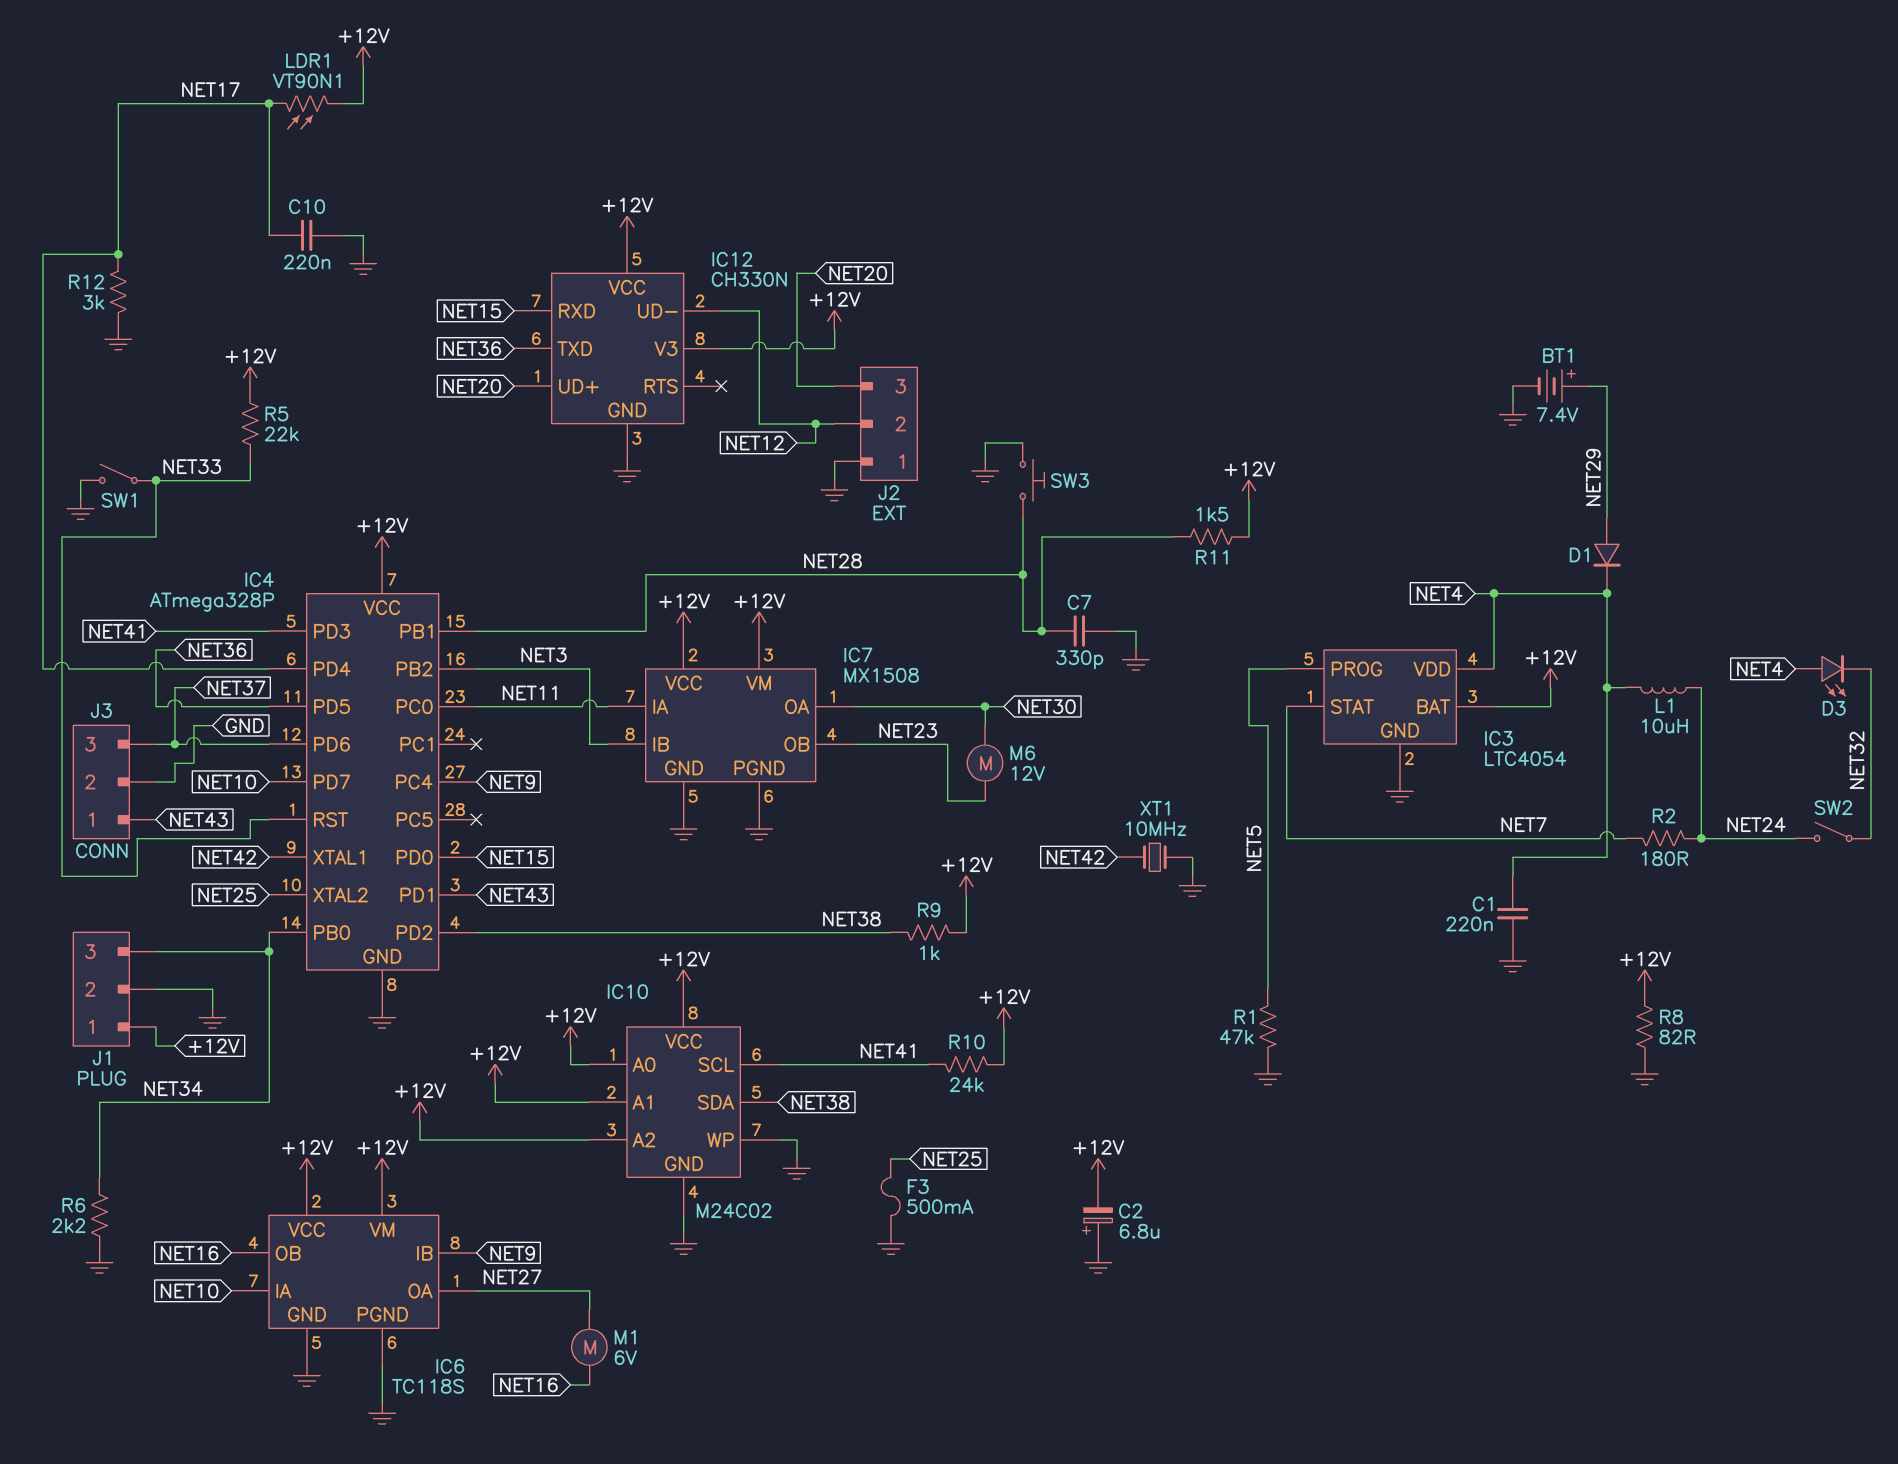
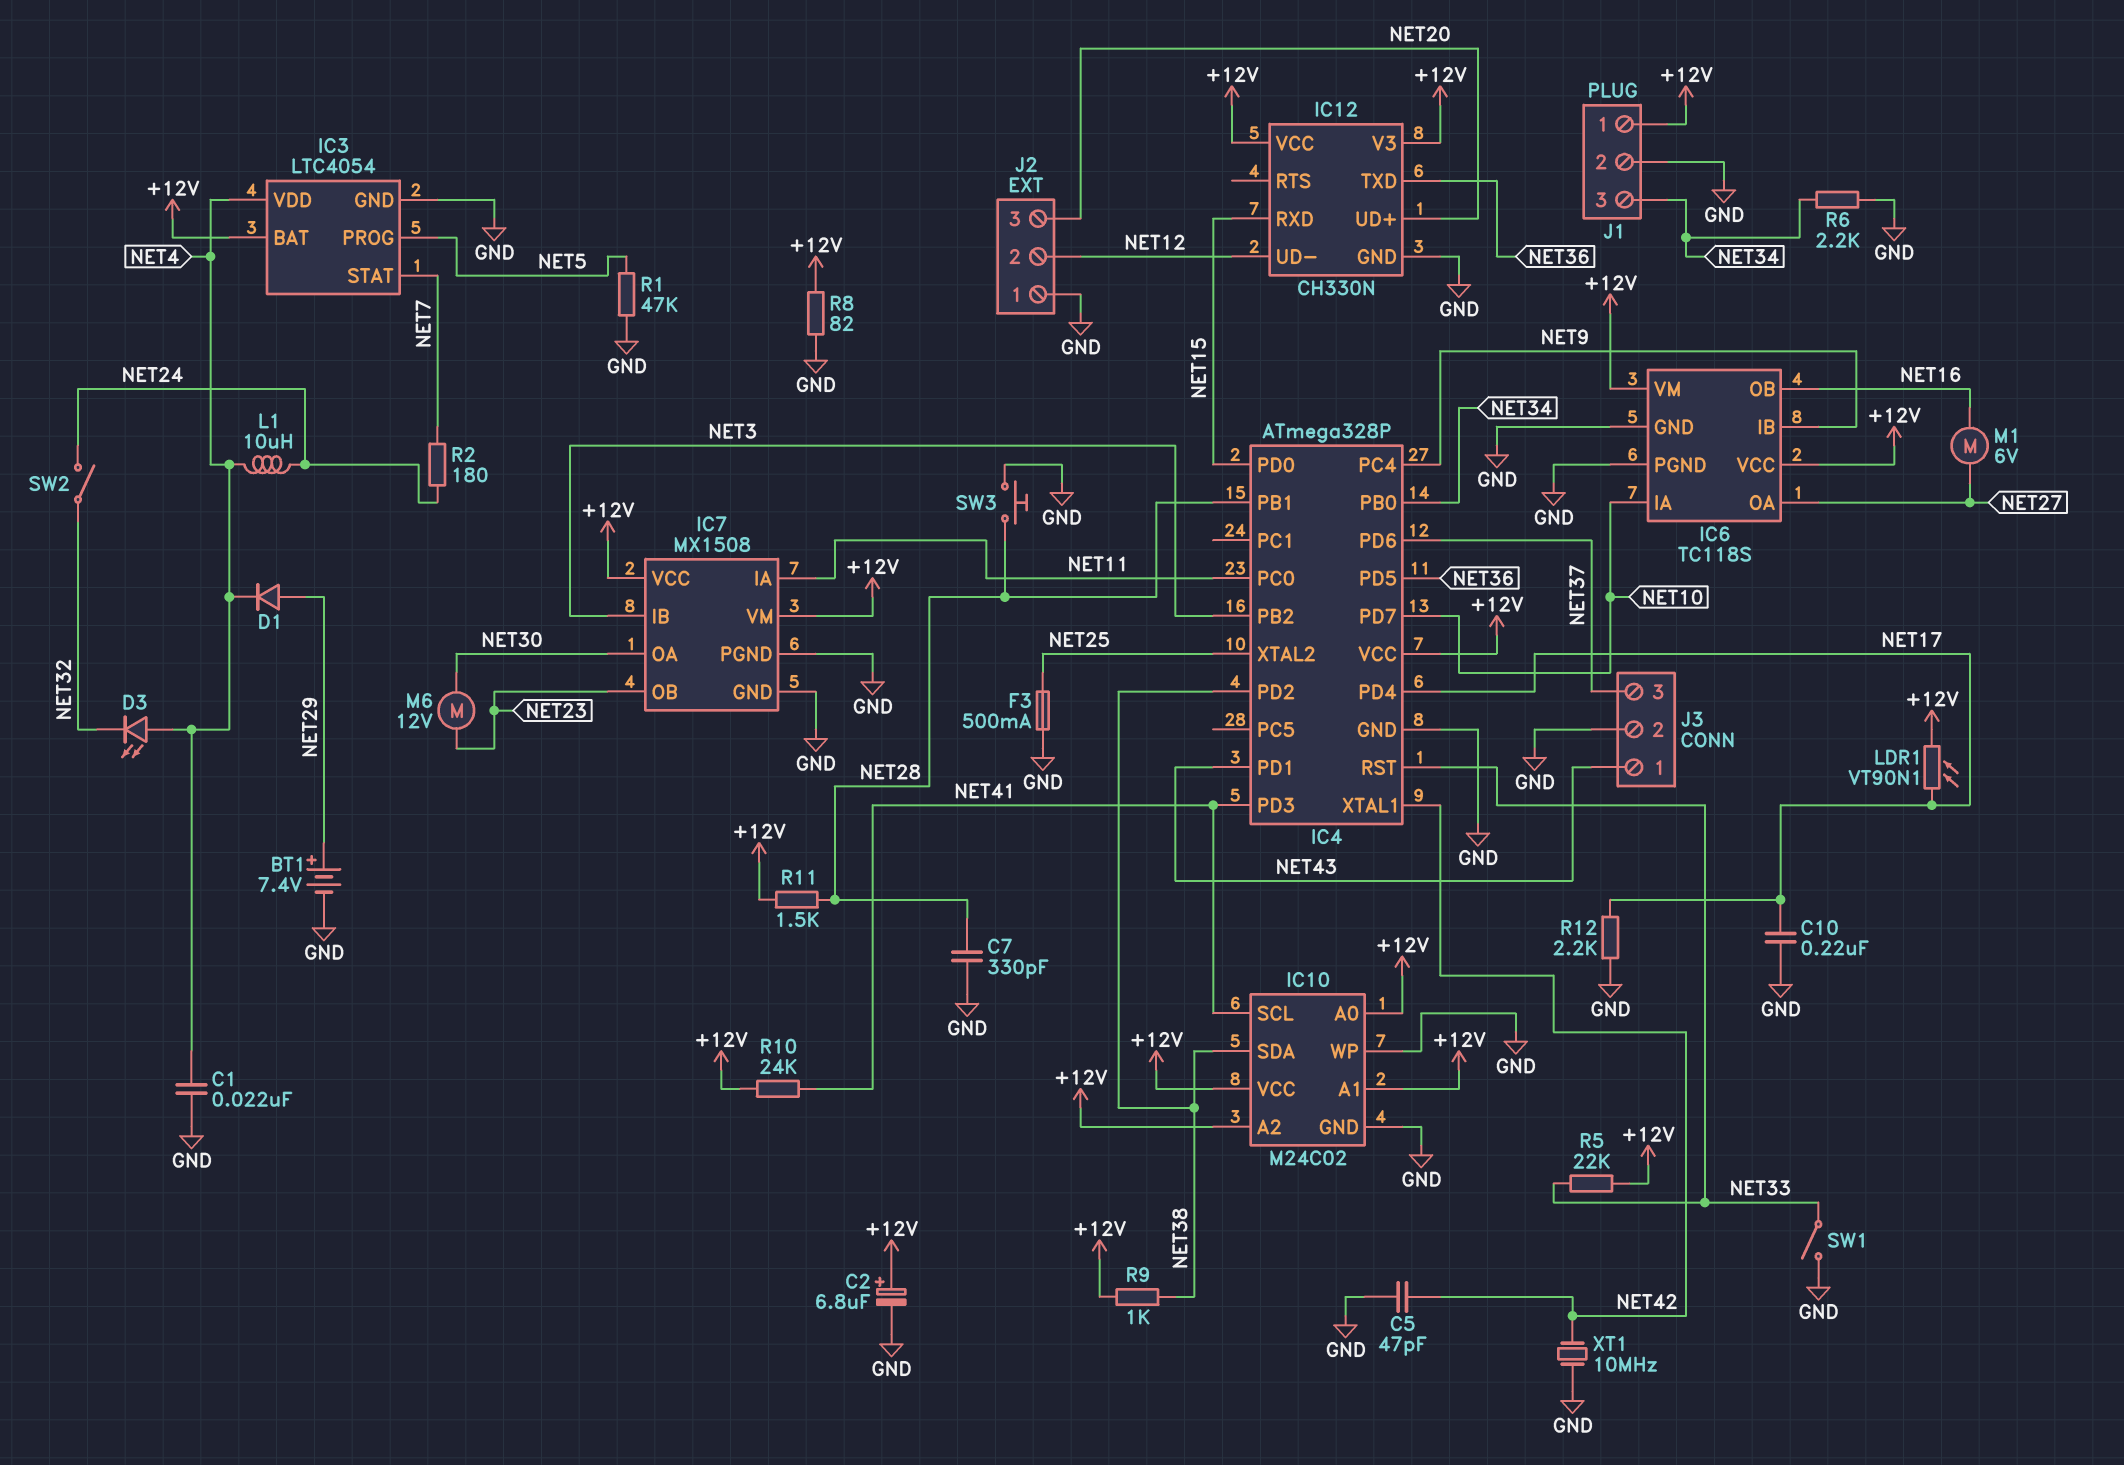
C1: 220nF (GND, NET4) -> 22nF (GND, NET4)
C2: 6.8uF (plus GND, minus +12V) -> 6.8uF (plus +12V, minus GND)
C5: none -> 47pF (GND, NET42)
R12: 3k (GND, NET17) -> 2.2k (GND, NET17)

